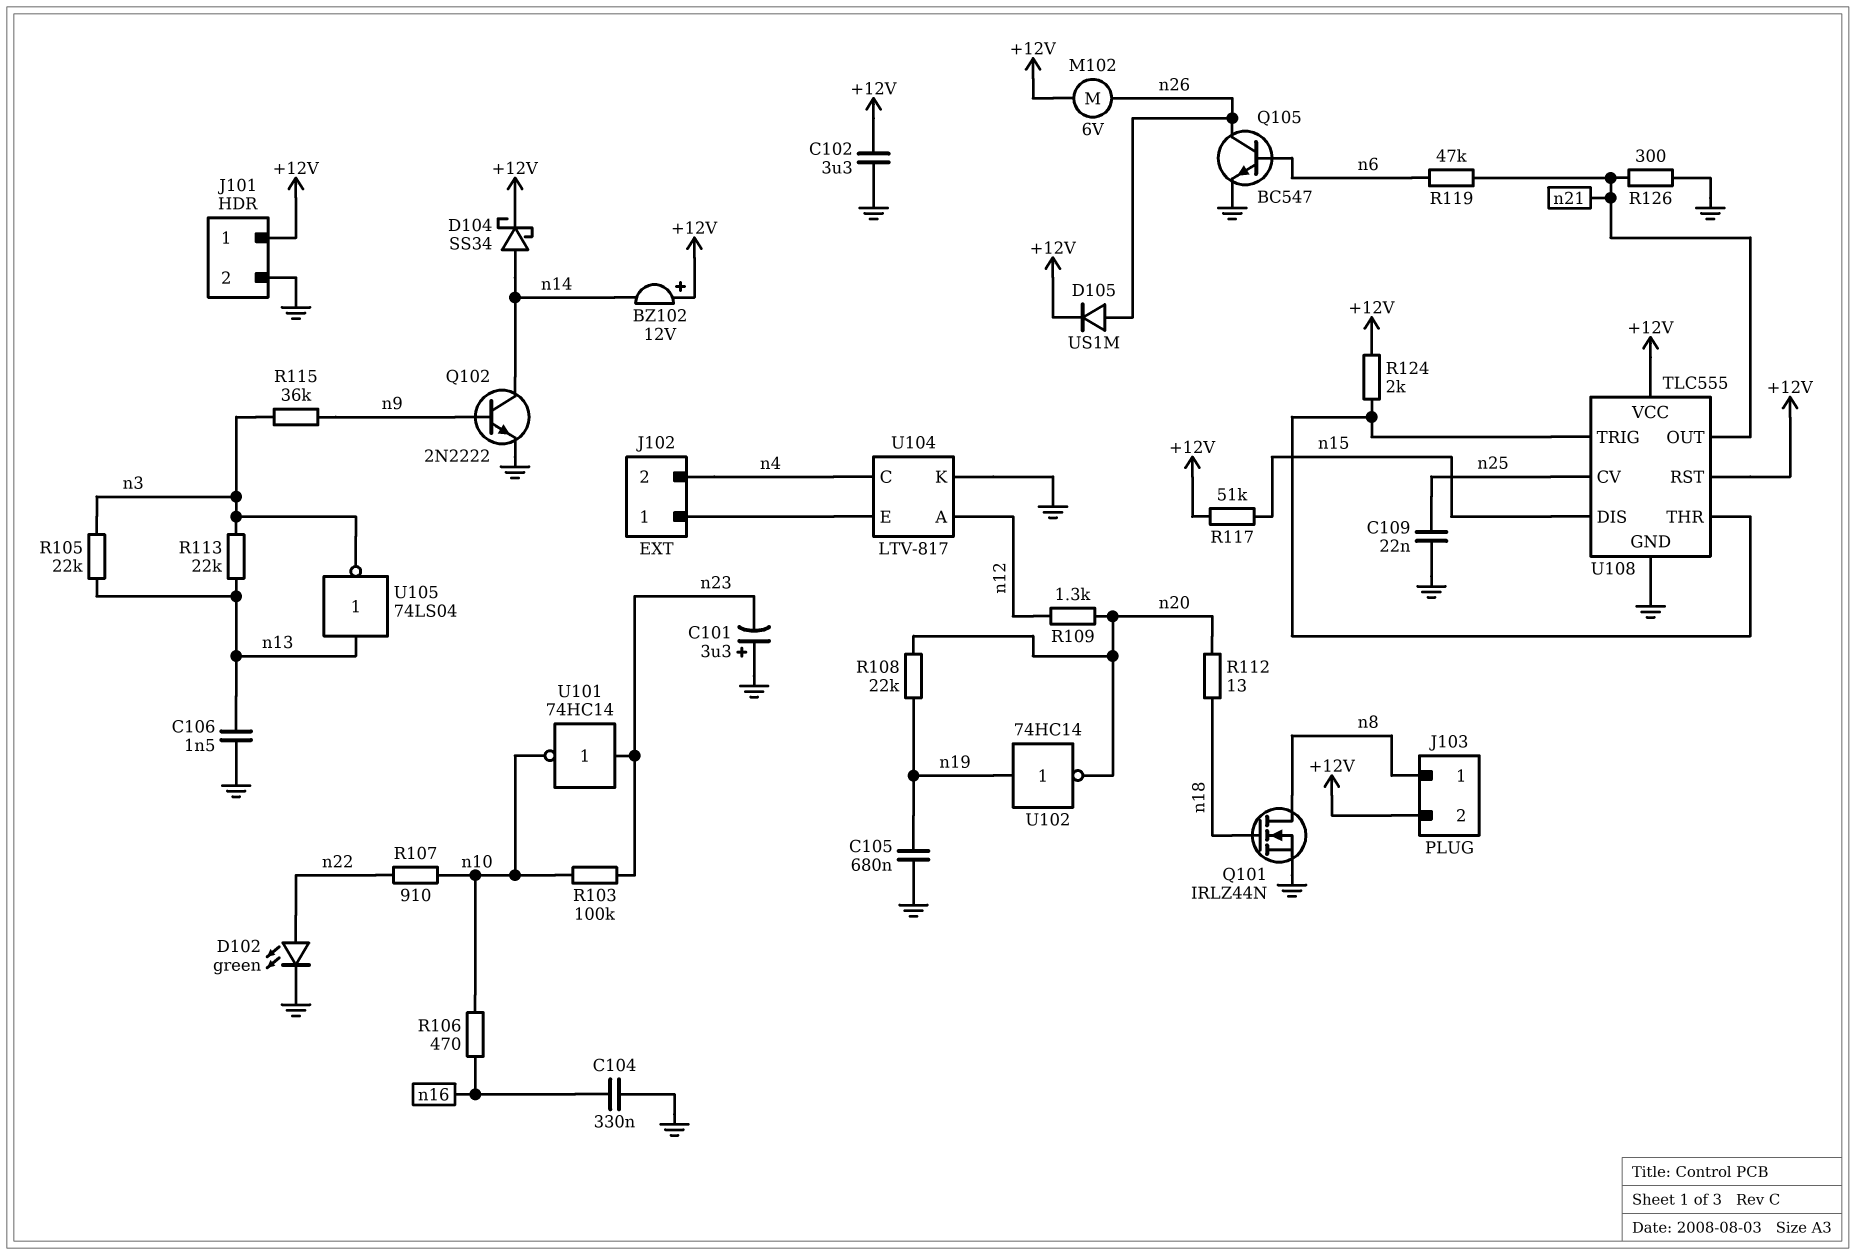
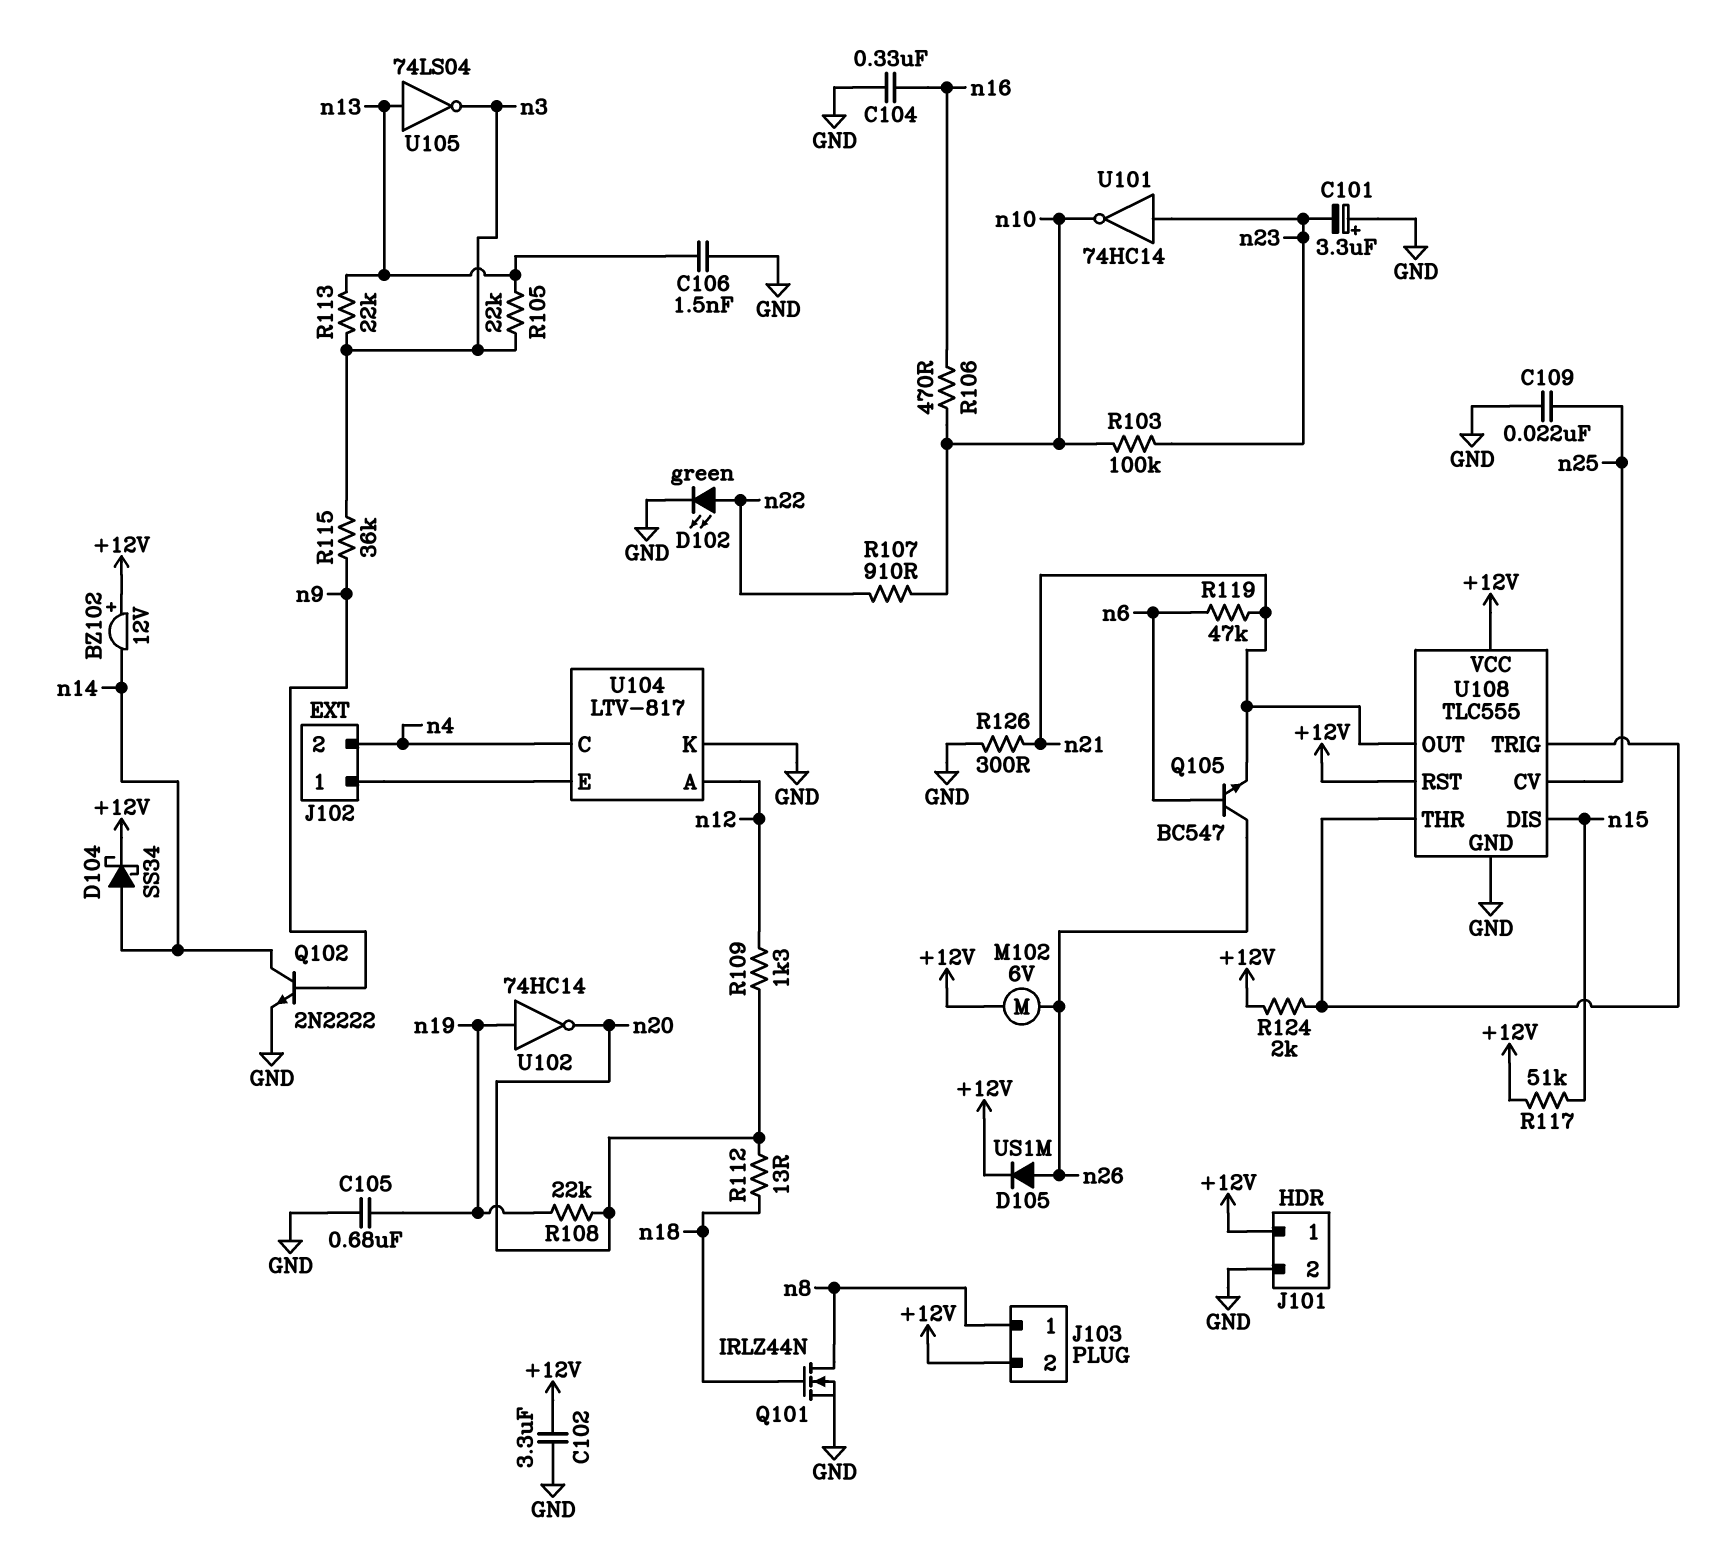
Q105: NPN BC547 (B n6, C n26, E GND) -> NPN BC547 (B n6, C n26, E n21)

